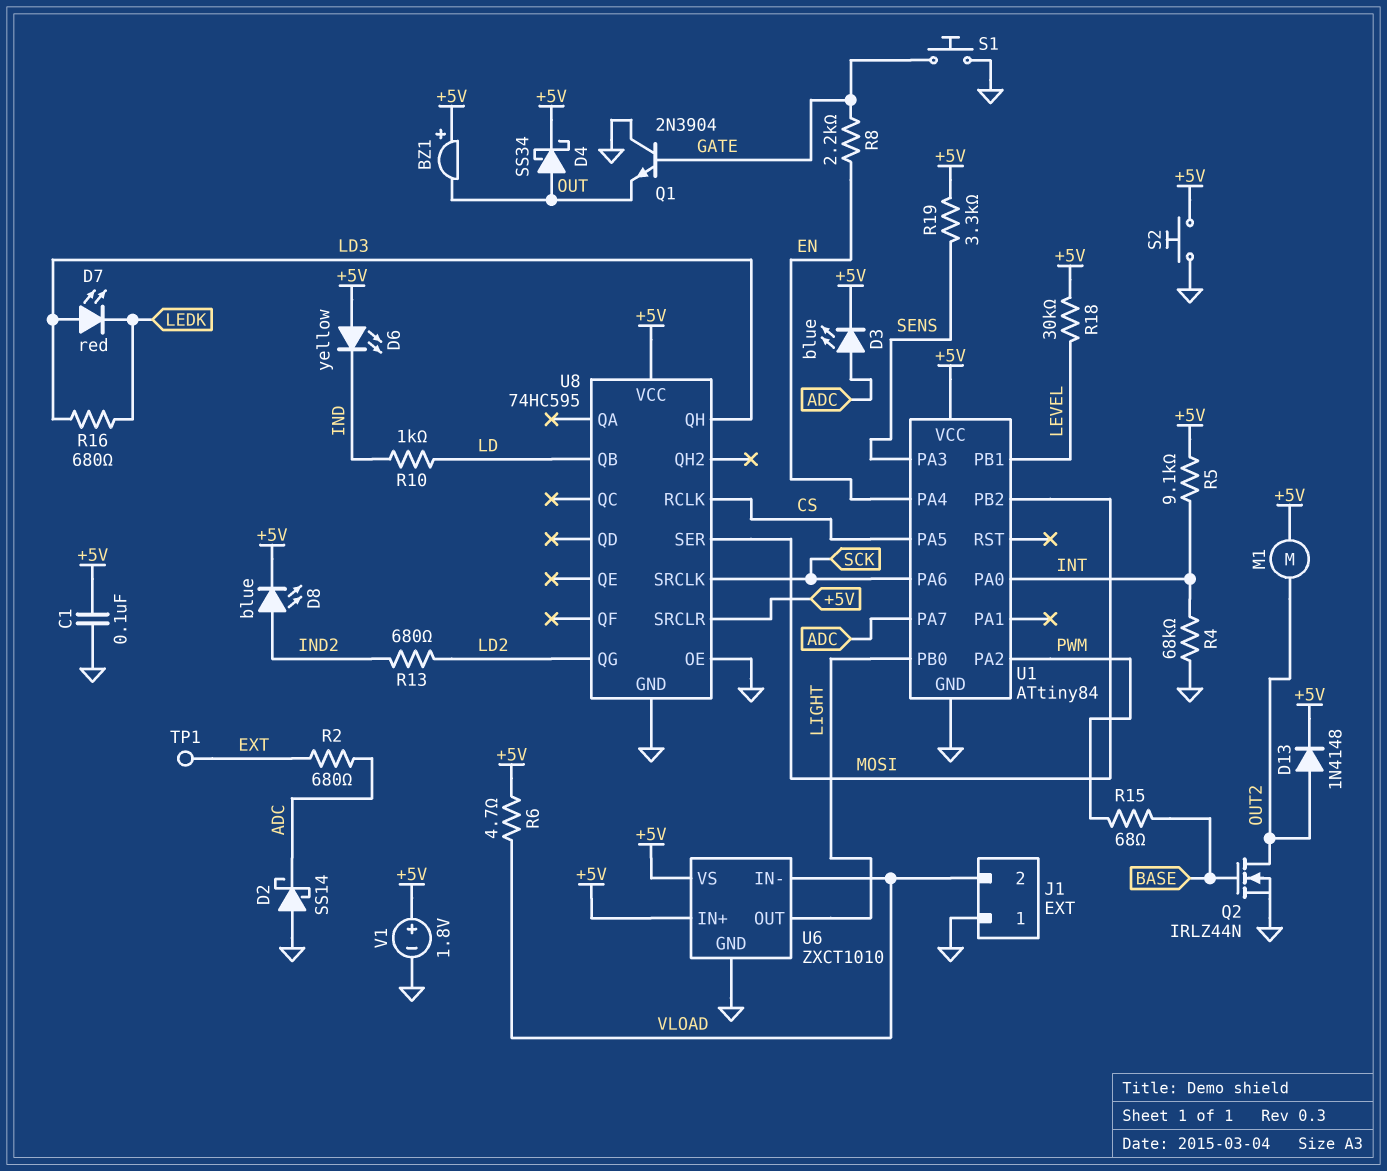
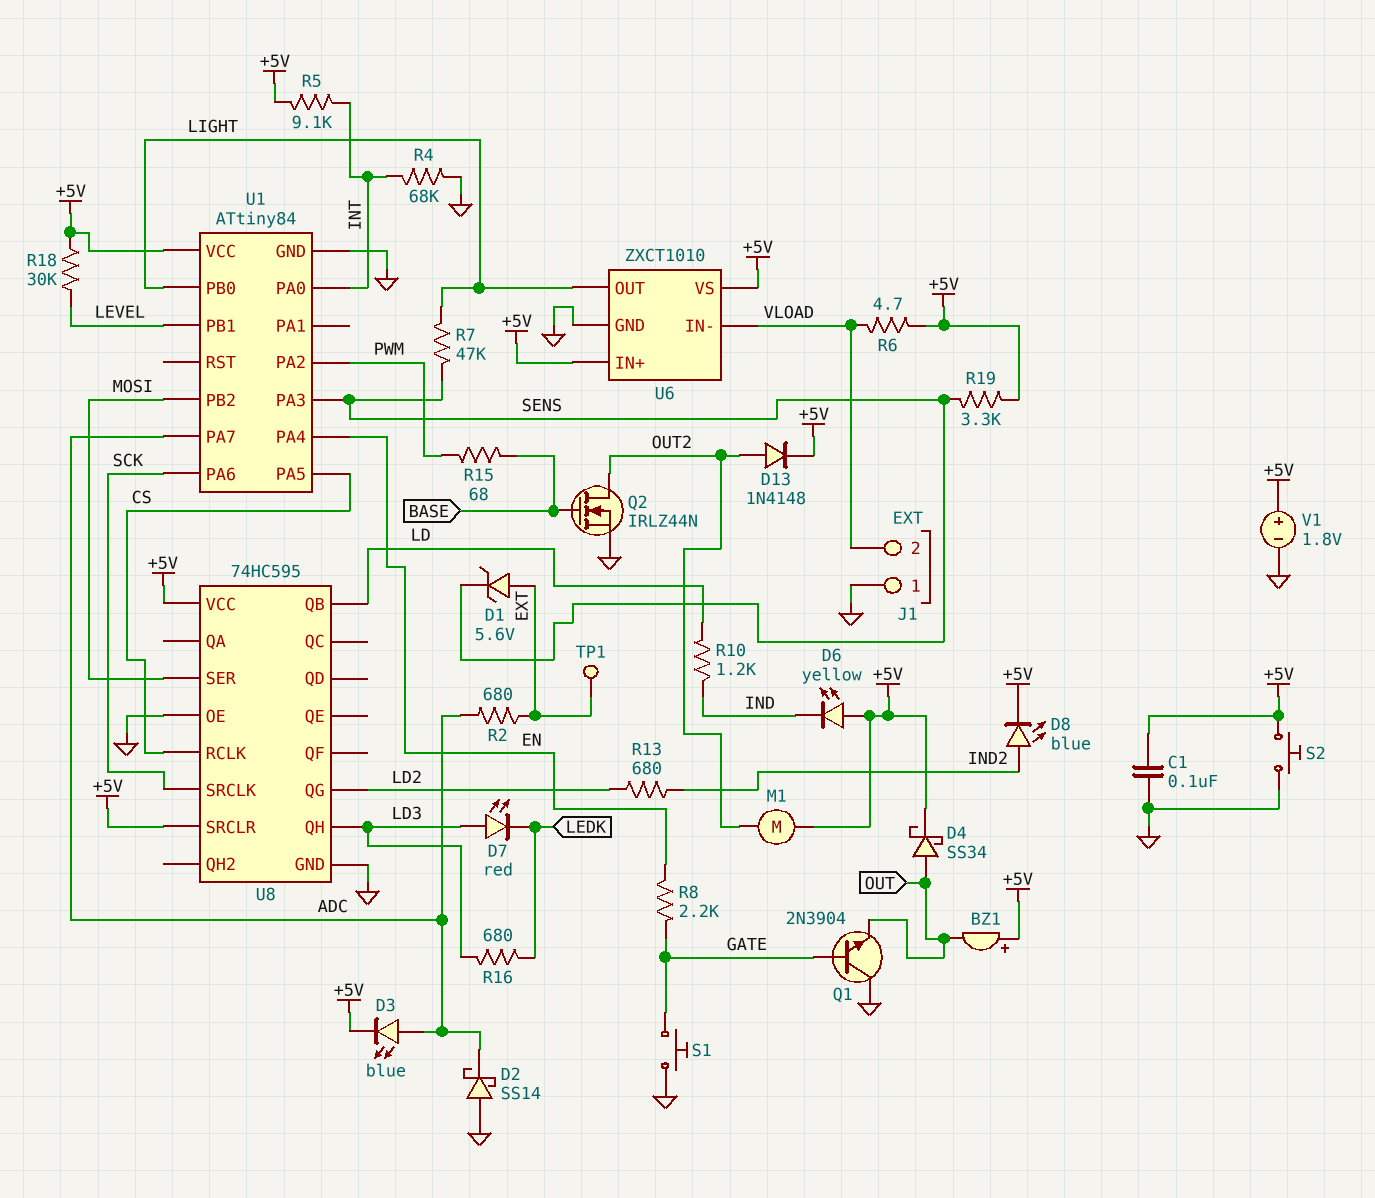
D1: none -> zener 5.6V (A EXT, K SENS)
R7: none -> 47k (LIGHT, SENS)
R10: 1k (IND, LD) -> 1.2k (IND, LD)

